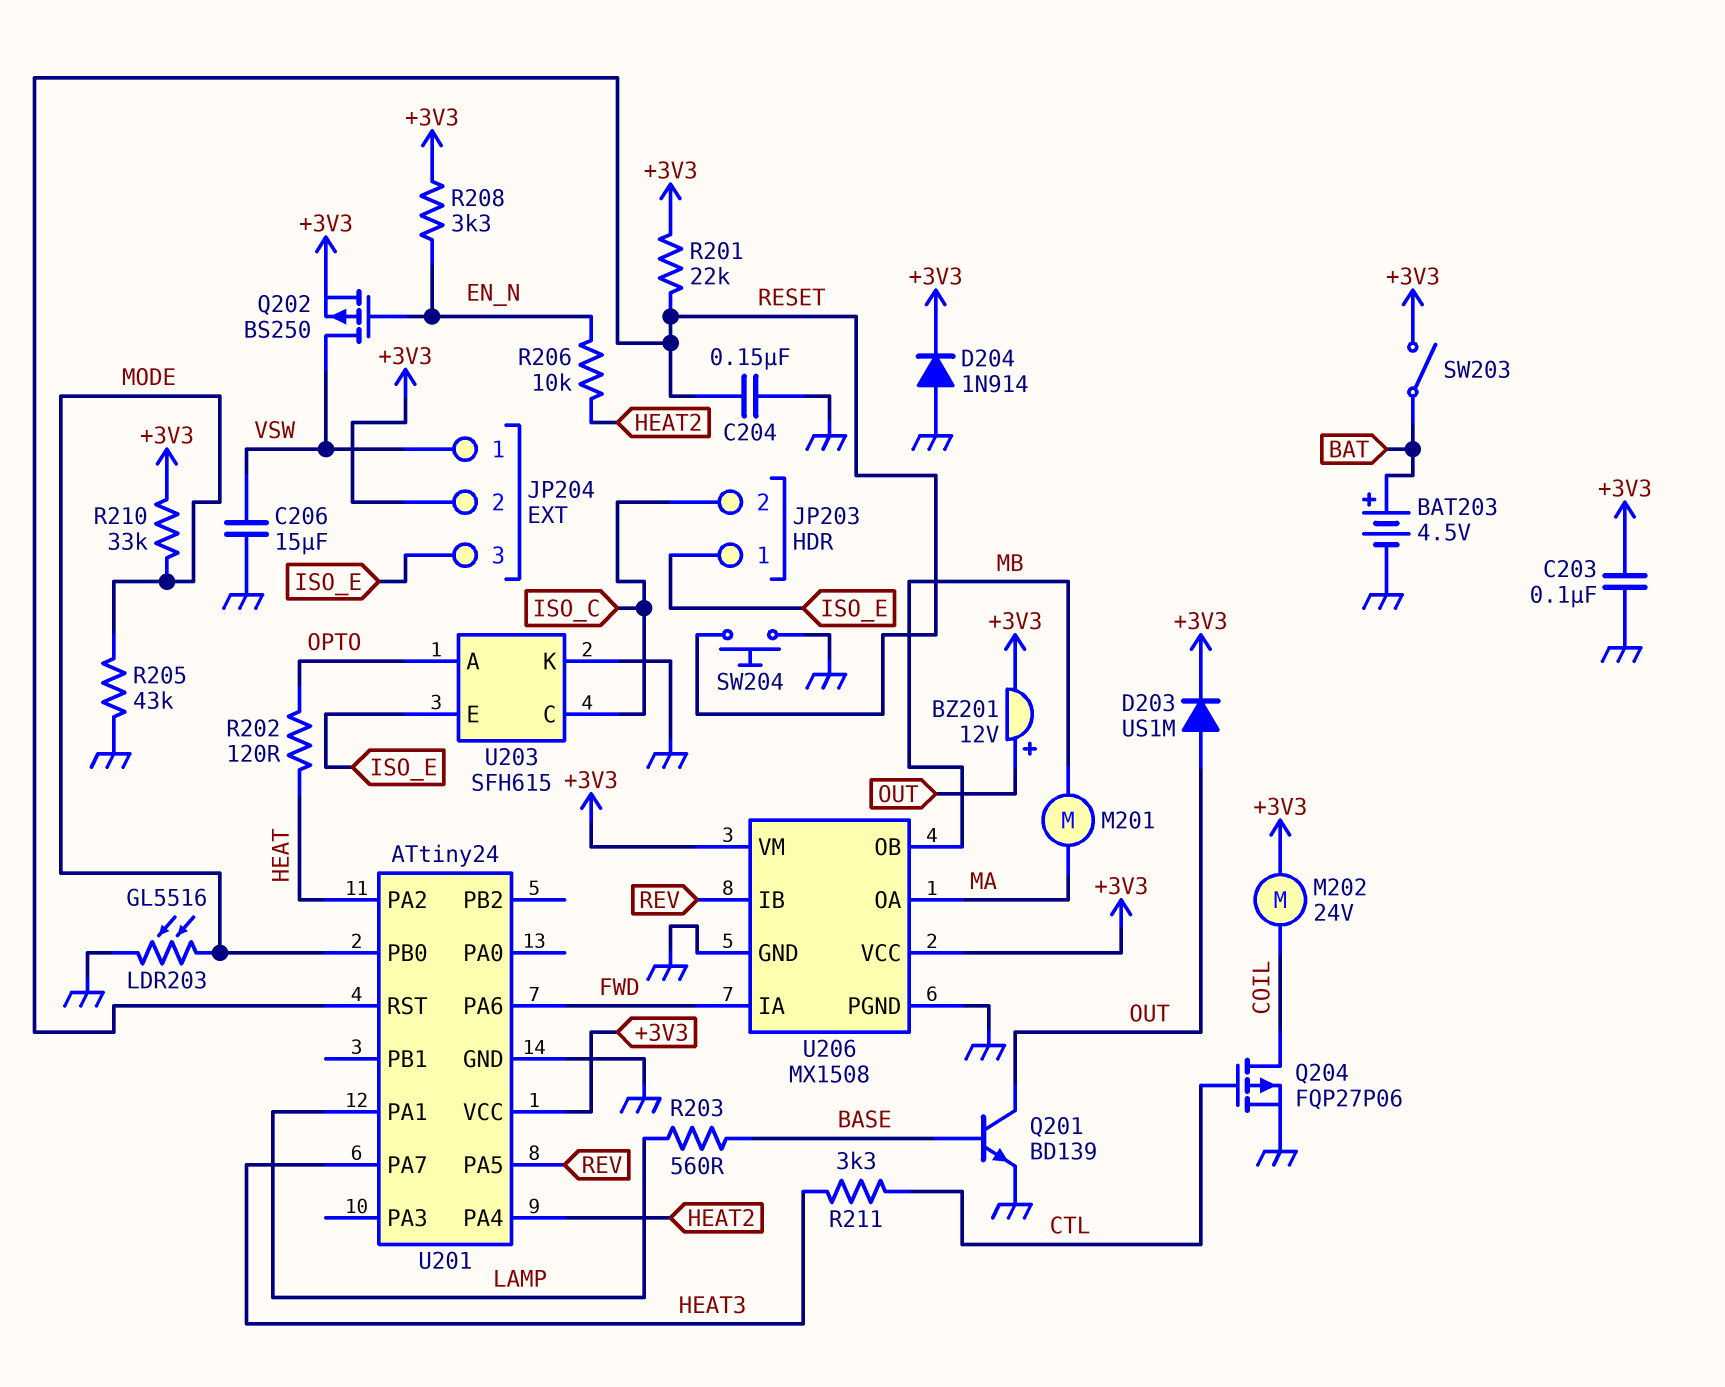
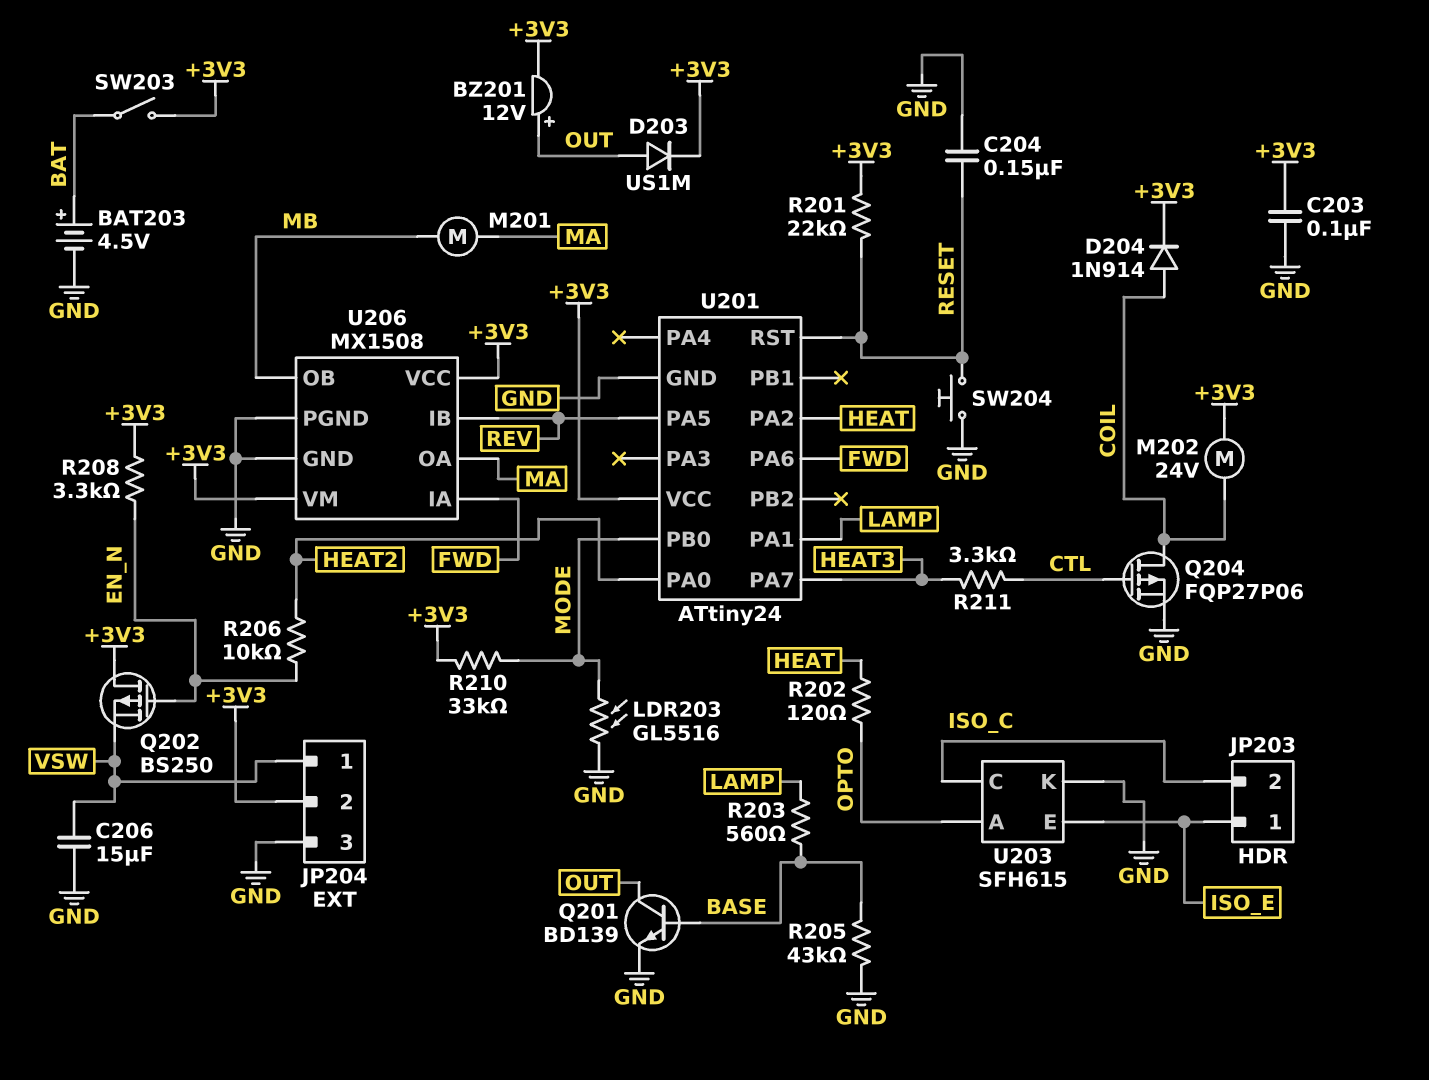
D204: diode 1N914 (A GND, K +3V3) -> diode 1N914 (A COIL, K +3V3)
JP204 pin 3: ISO_E -> GND
Q202: PMOS BS250 (G EN_N, D VSW, S +3V3) -> PMOS BS250 (G EN_N, D +3V3, S VSW)
R205: 43k (GND, MODE) -> 43k (BASE, GND)
U201 pin PA0: none -> HEAT2
U201 pin PA4: HEAT2 -> none

